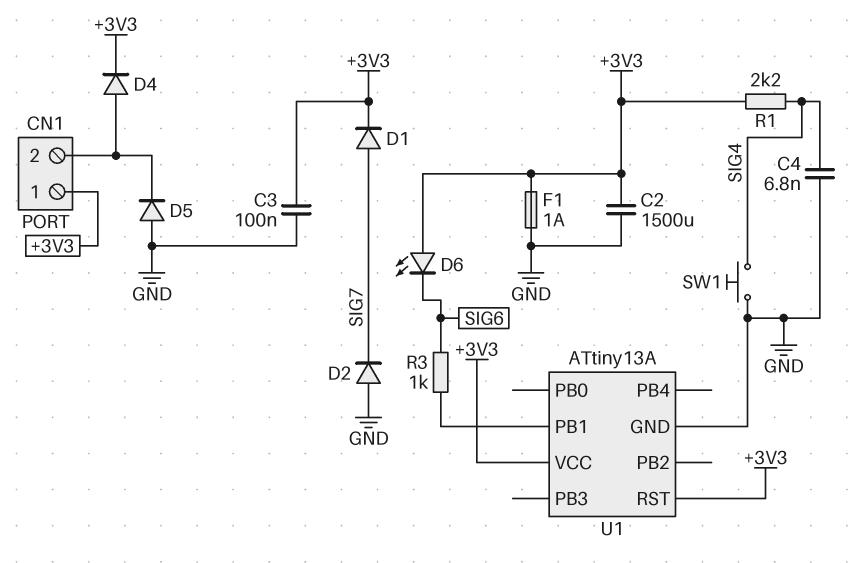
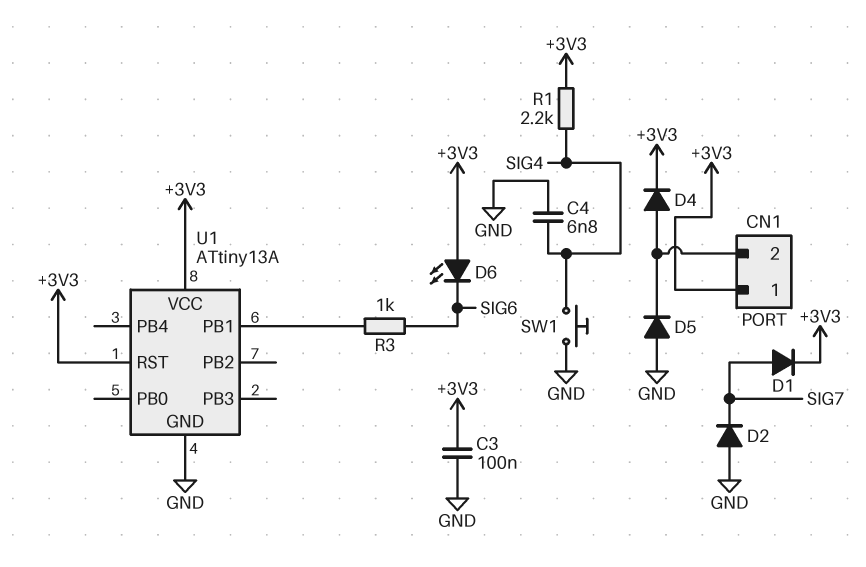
C2: 1500uF (+3V3, GND) -> none
F1: 1A (+3V3, GND) -> none

